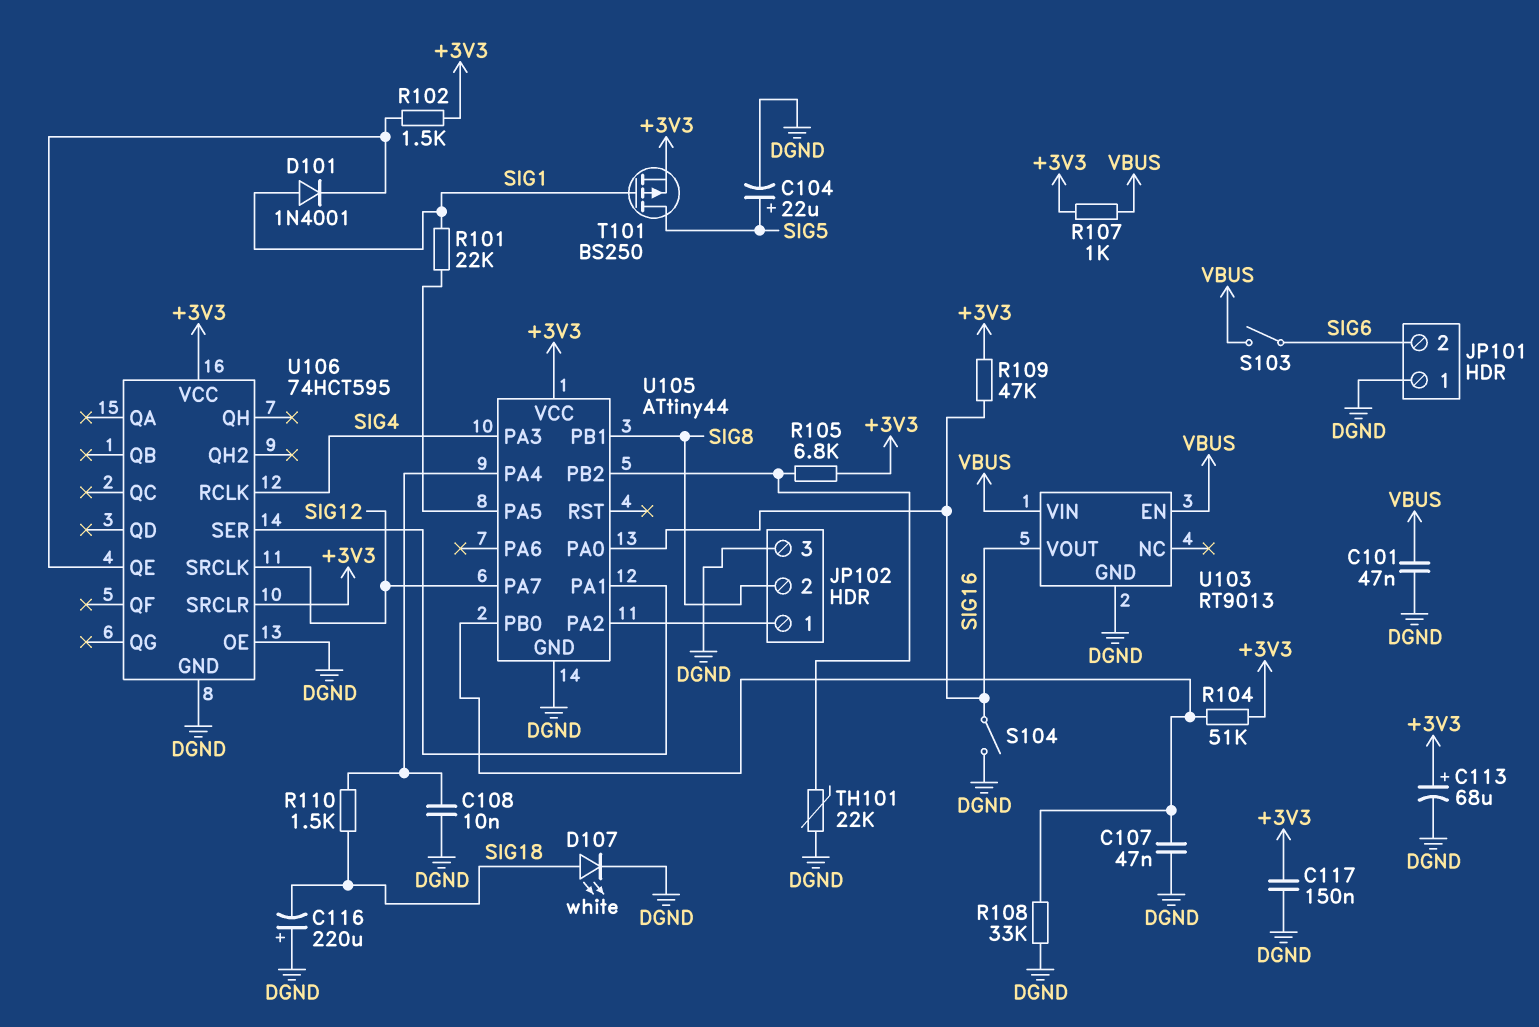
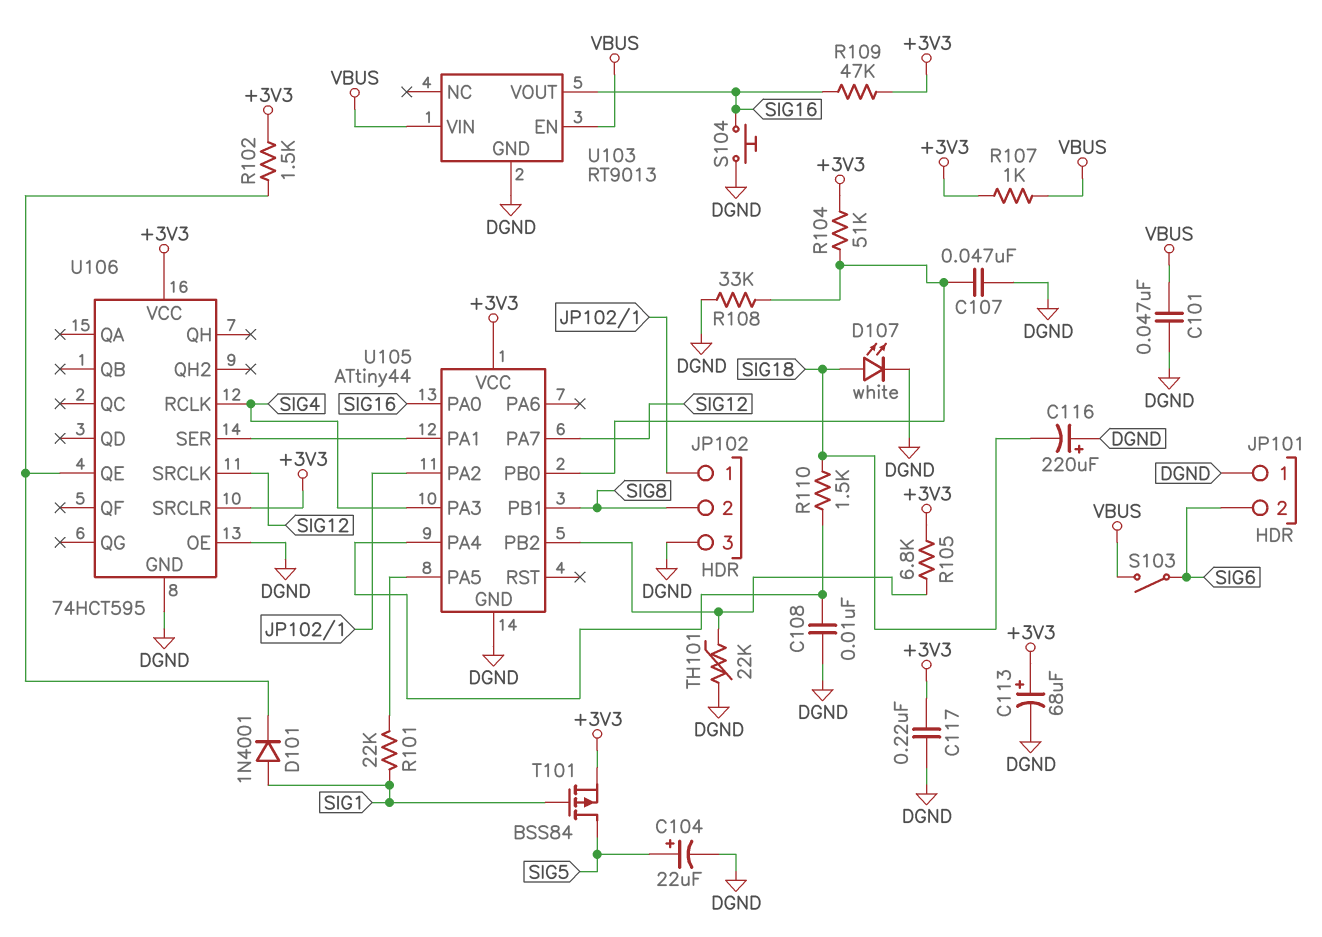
C117: 150nF (+3V3, DGND) -> 220nF (+3V3, DGND)
S104: switch (DGND, SIG16) -> button (DGND, SIG16)
T101: PMOS BS250 (G SIG1, D SIG5, S +3V3) -> PMOS BSS84 (G SIG1, D SIG5, S +3V3)

